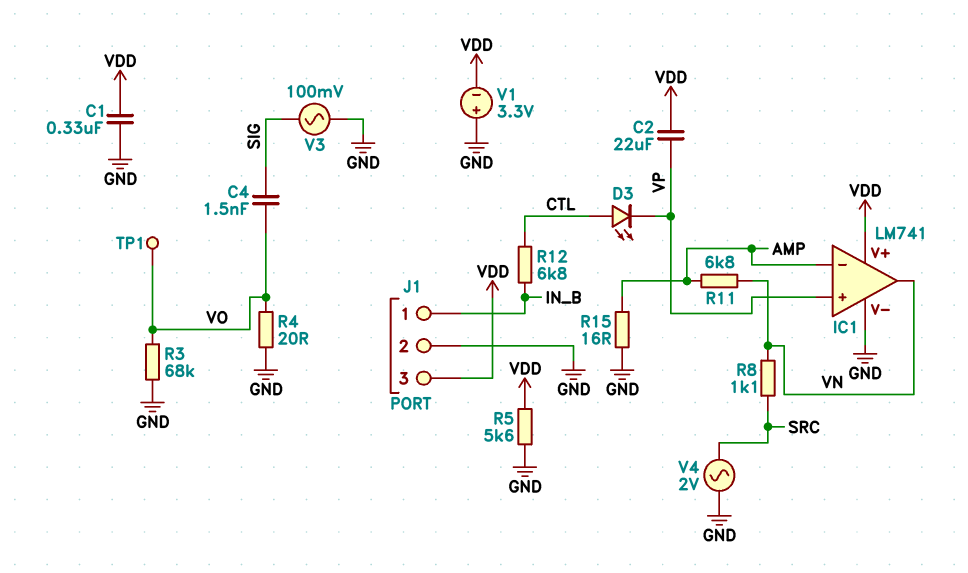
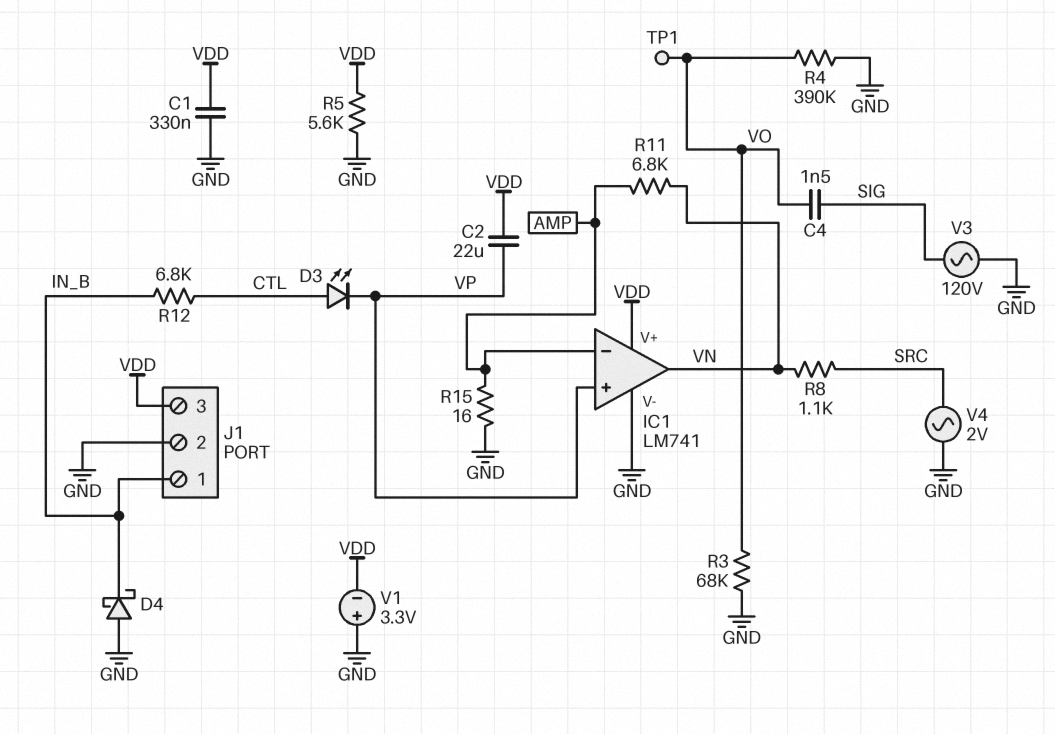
D4: none -> schottky (A GND, K IN_B)
R4: 20 (GND, VO) -> 390k (GND, VO)
V3: AC 100mV (GND, SIG) -> AC 120V (GND, SIG)

